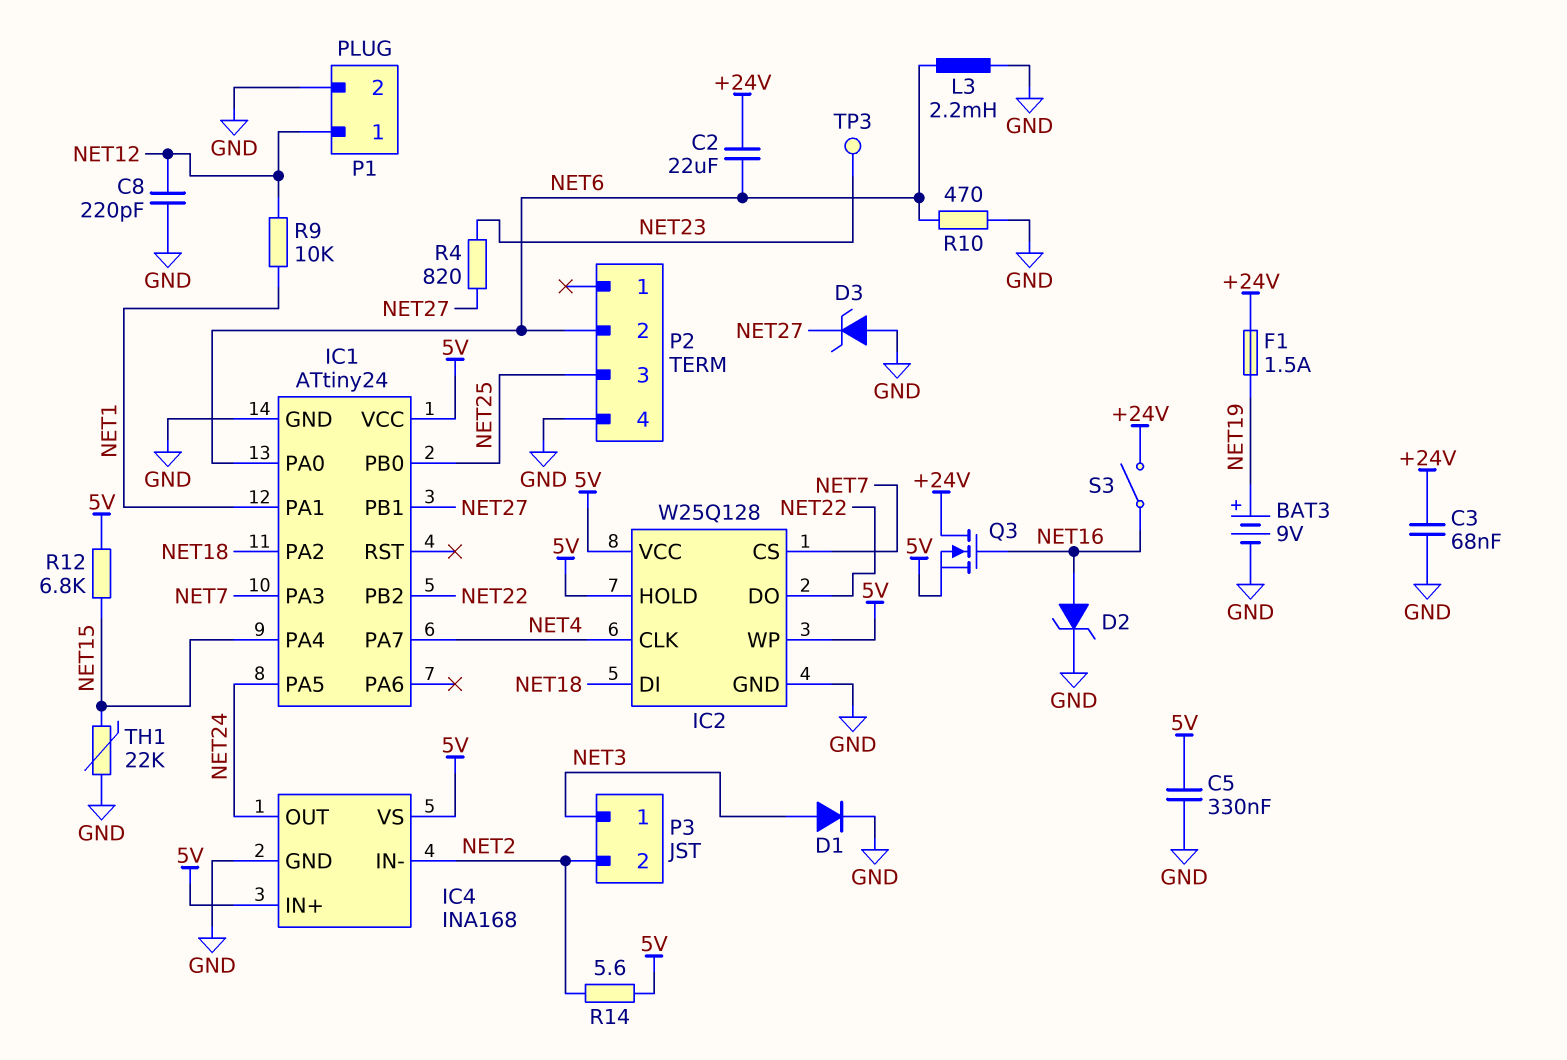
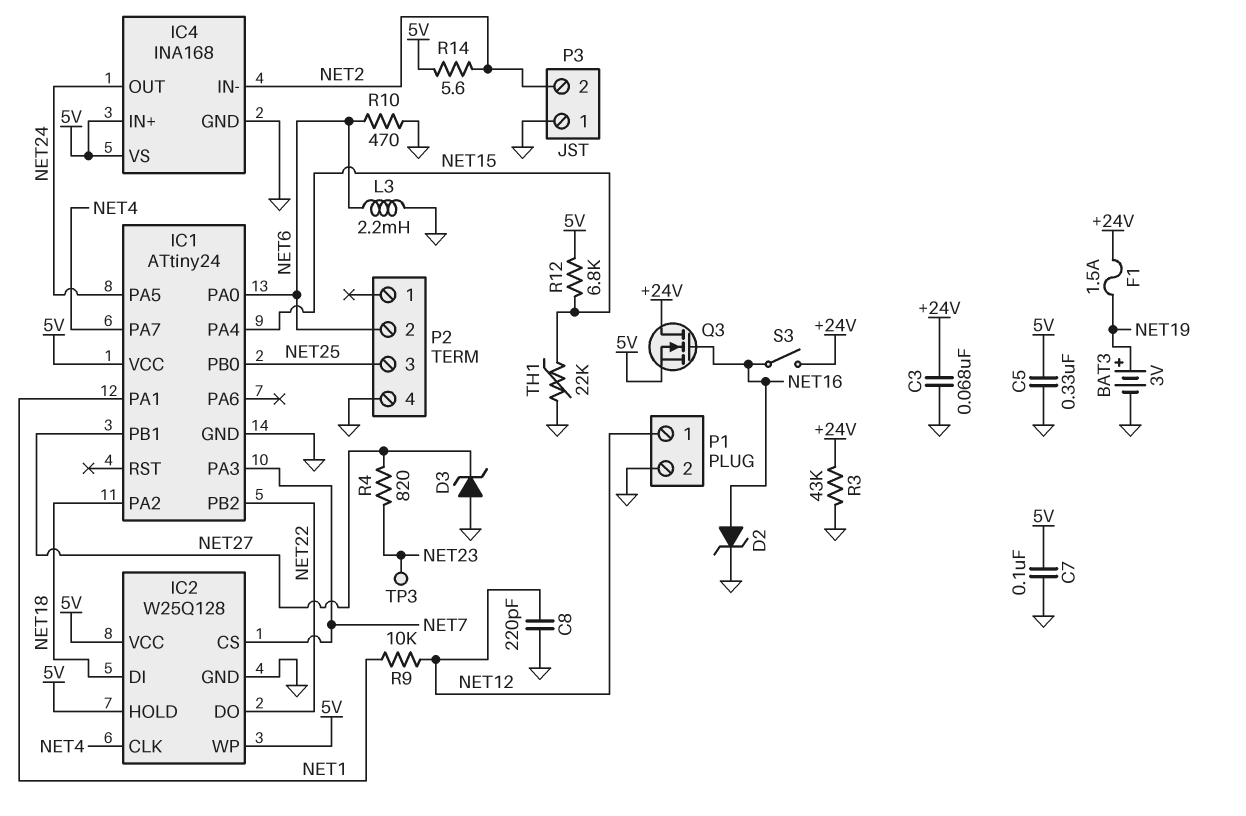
BAT3: 9V (plus NET19, minus GND) -> 3V (plus NET19, minus GND)
C2: 22uF (+24V, NET6) -> none
C7: none -> 100nF (5V, GND)
D1: diode (A NET3, K GND) -> none
P3 pin 1: NET3 -> GND
R3: none -> 43k (+24V, GND)

